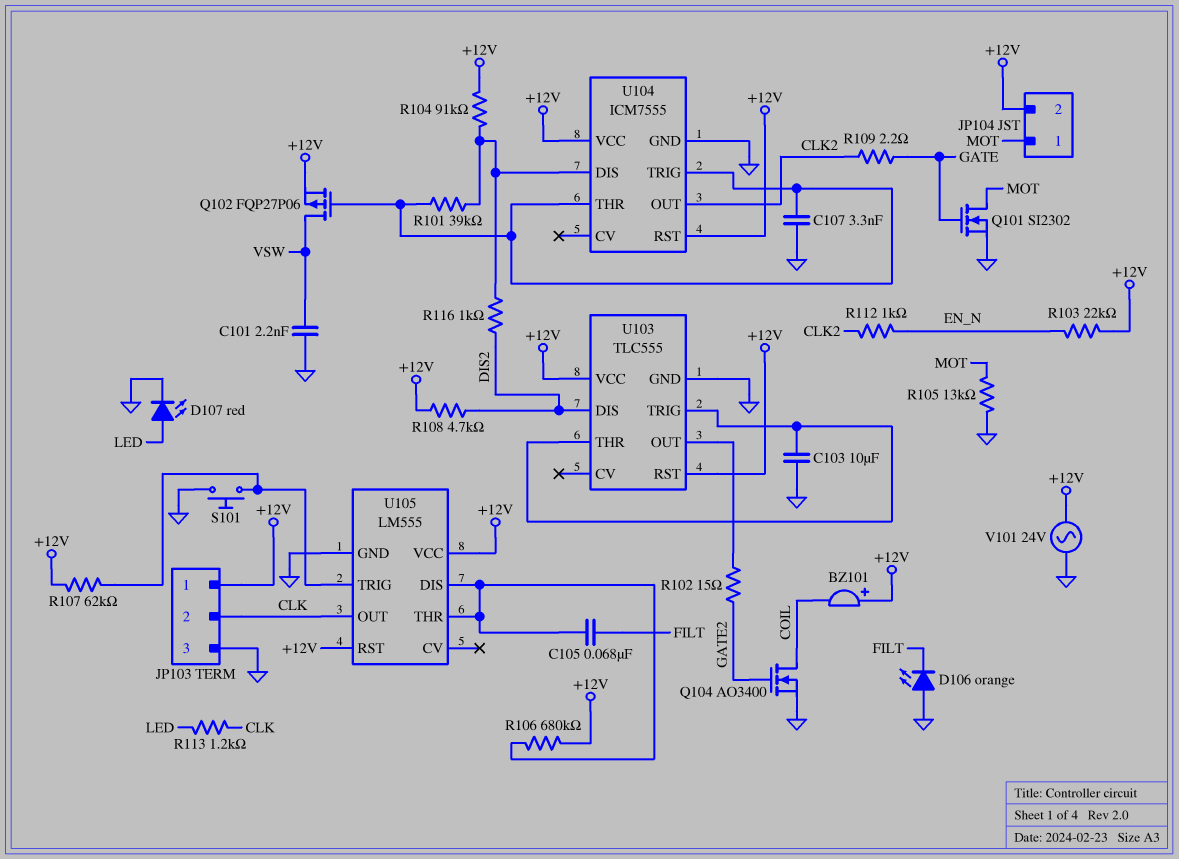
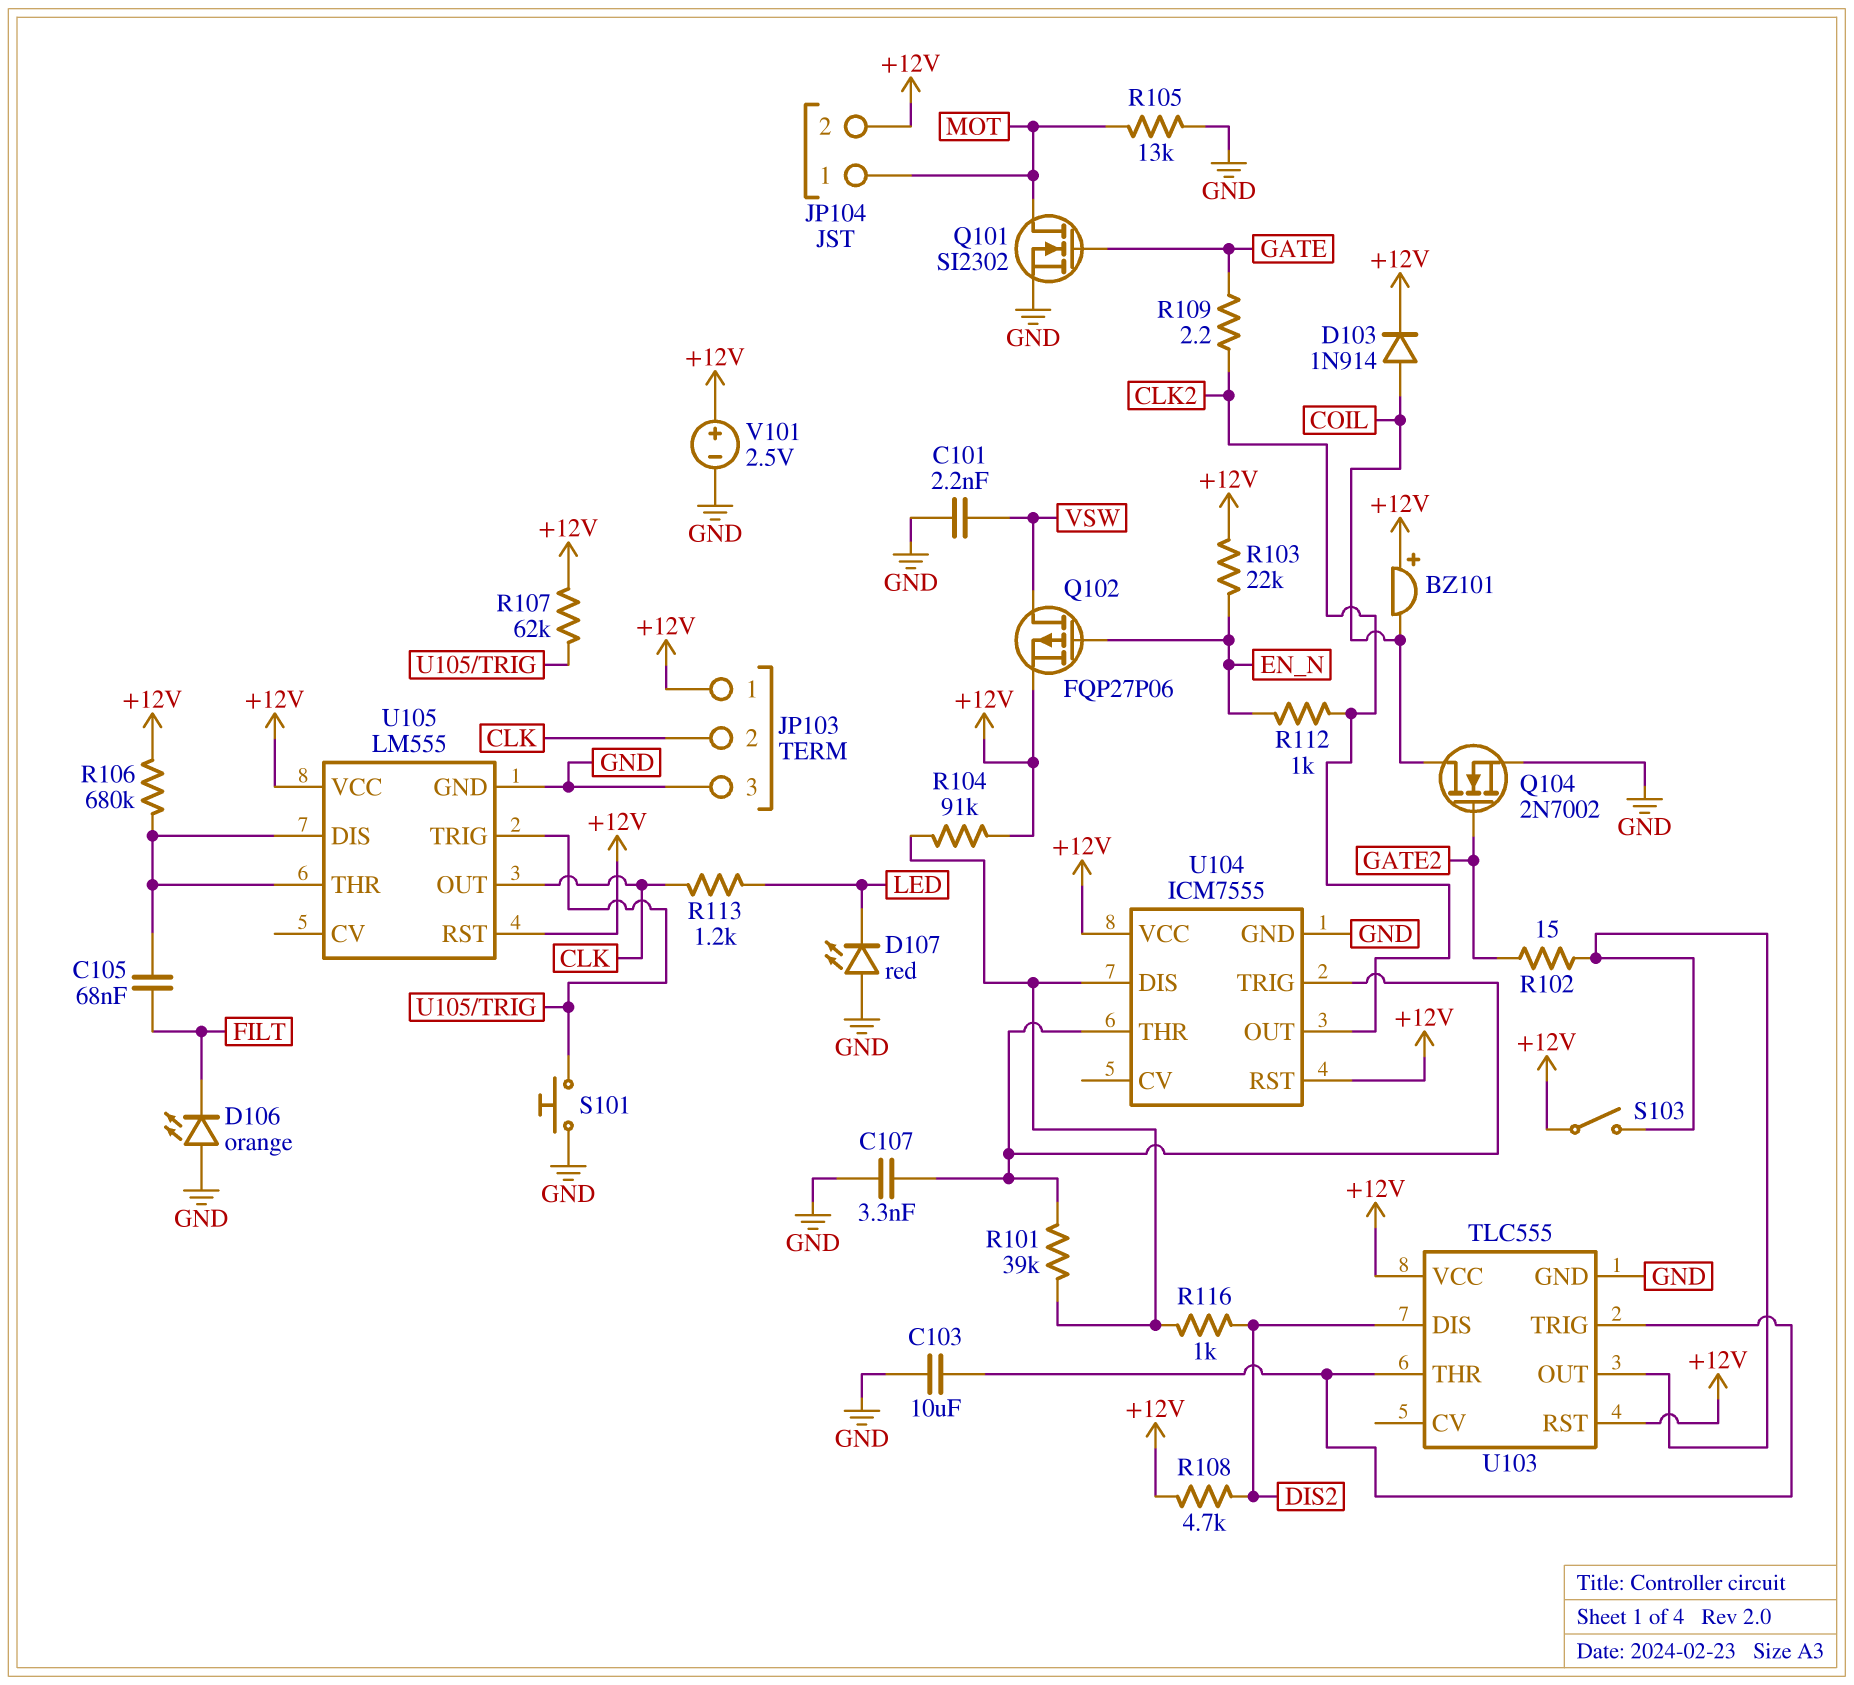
D103: none -> diode 1N914 (A COIL, K +12V)
D107: LED red (A LED, K GND) -> LED red (A GND, K LED)
Q102: PMOS FQP27P06 (G U104/THR, D VSW, S +12V) -> PMOS FQP27P06 (G EN_N, D VSW, S +12V)
Q104: NMOS AO3400 (G GATE2, D COIL, S GND) -> NMOS 2N7002 (G GATE2, D COIL, S GND)
S103: none -> switch (+12V, U103/OUT)
V101: AC 24V (+12V, GND) -> 2.5V (plus +12V, minus GND)

